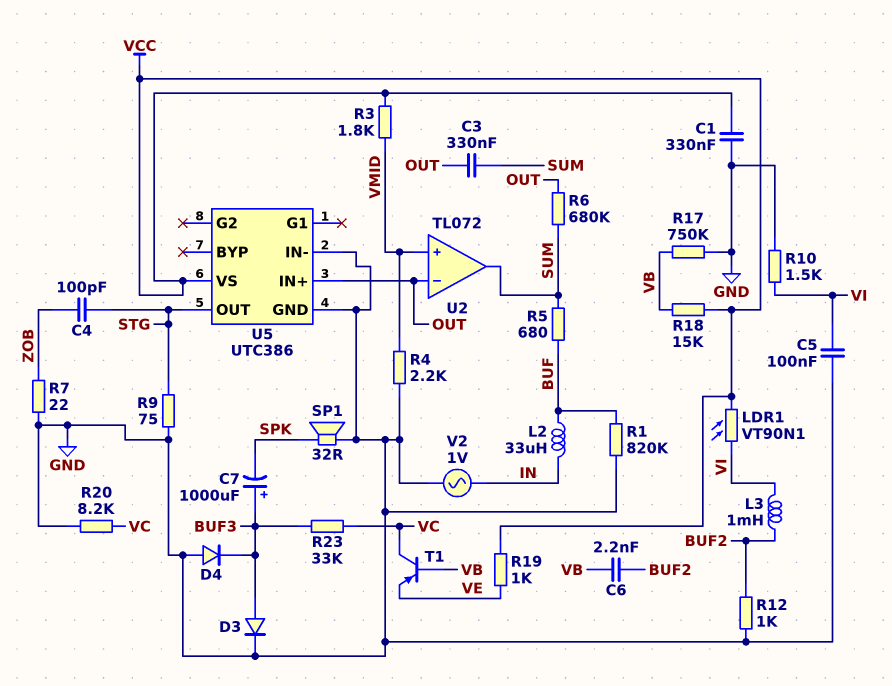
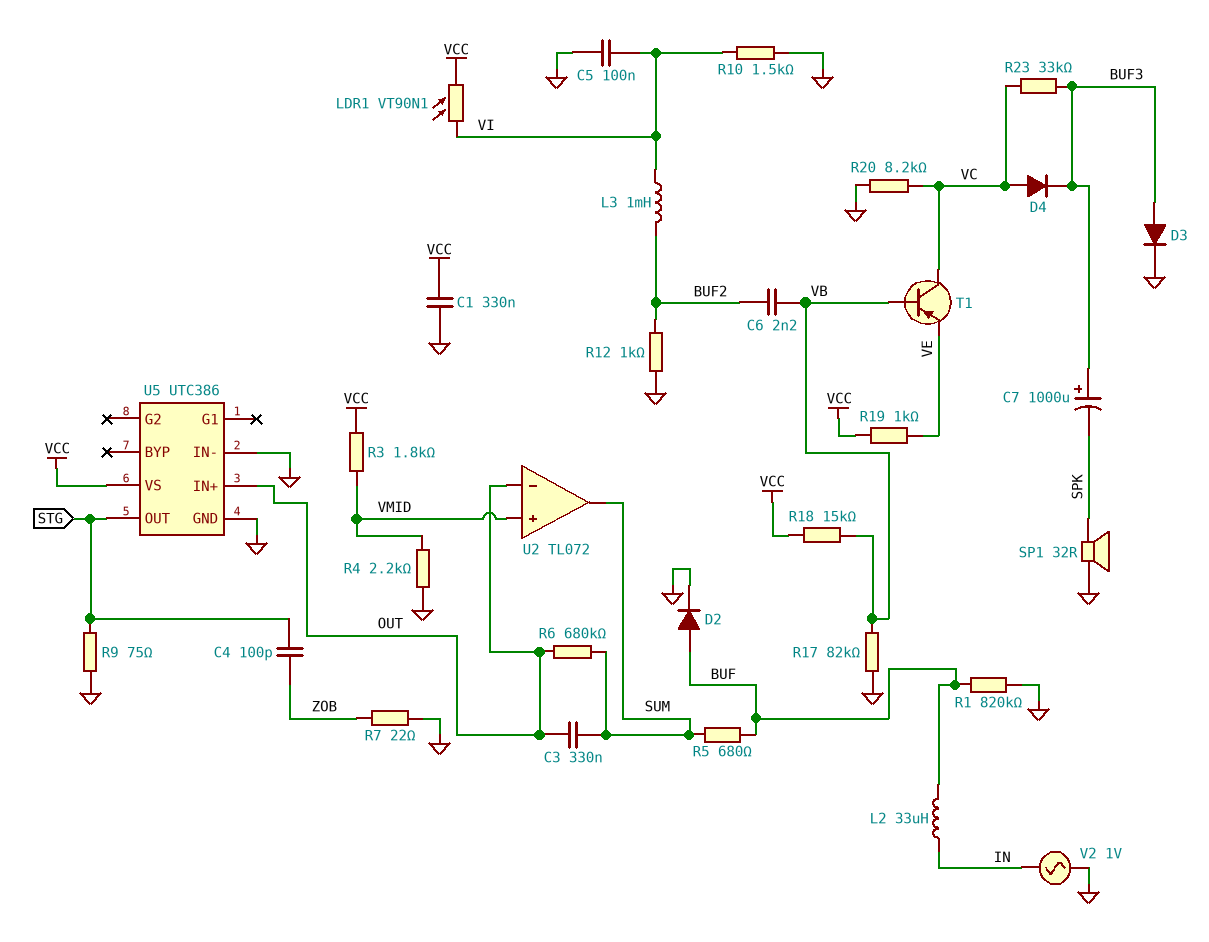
D2: none -> diode (A BUF, K GND)
D4: diode (A GND, K BUF3) -> diode (A VC, K BUF3)
R17: 750k (GND, VB) -> 82k (GND, VB)

